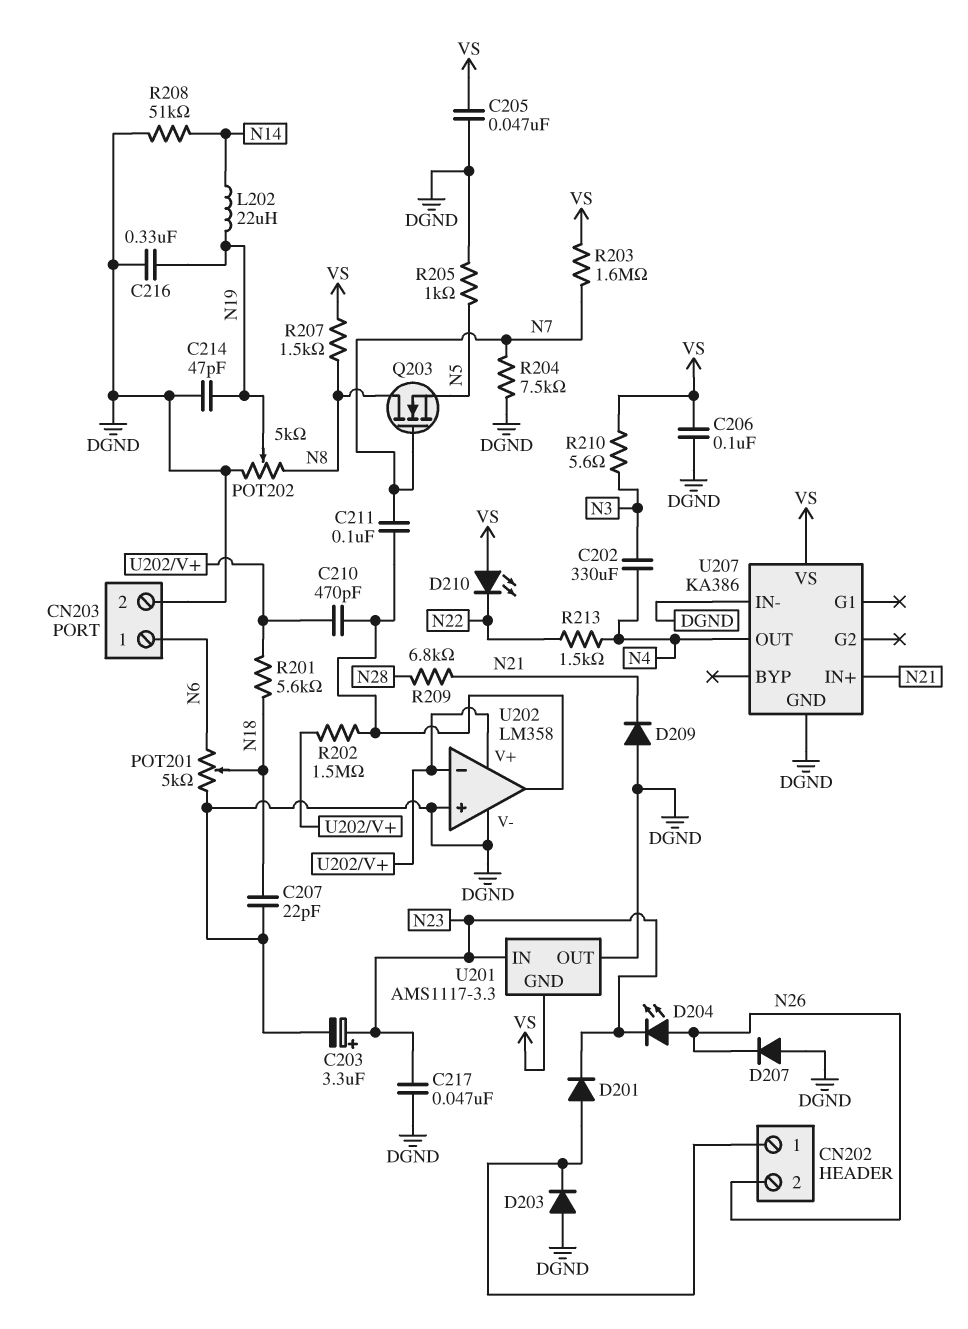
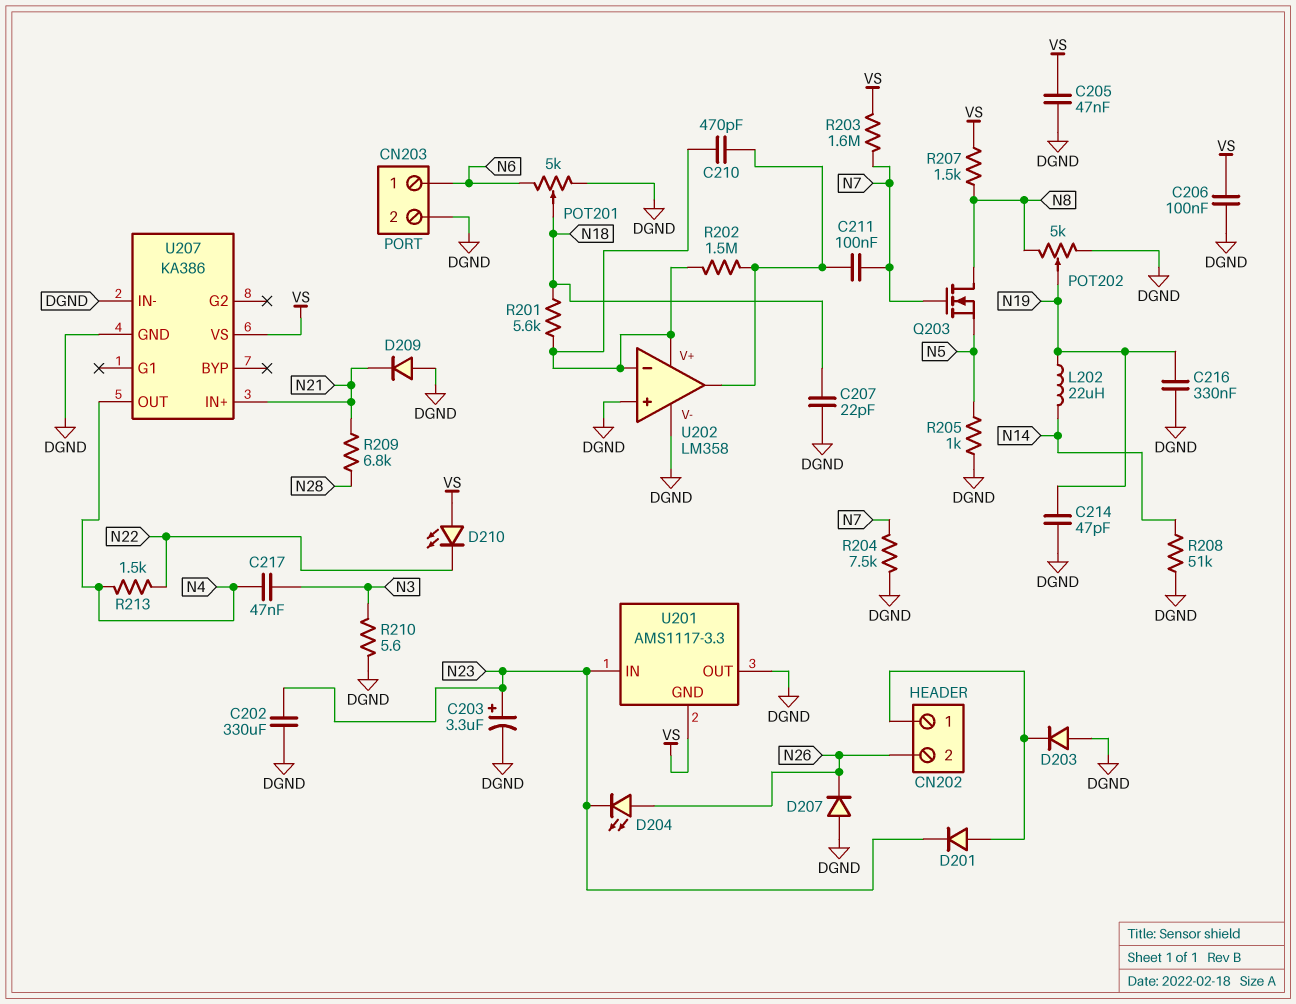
C202: 330uF (N3, N4) -> 330uF (DGND, N23)
C217: 47nF (DGND, N23) -> 47nF (N3, N4)
R210: 5.6 (N3, VS) -> 5.6 (DGND, N3)

